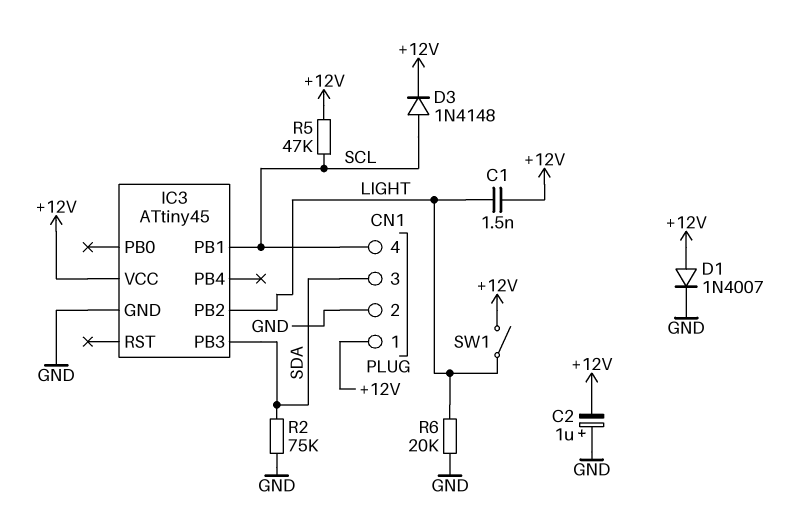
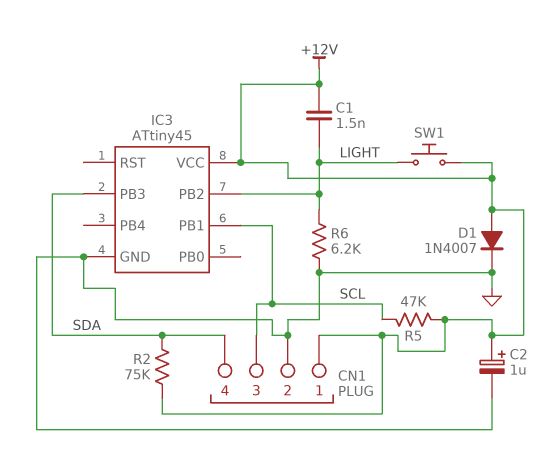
C2: 1uF (plus GND, minus +12V) -> 1uF (plus +12V, minus GND)
CN1 pin 3: SDA -> SCL
CN1 pin 4: SCL -> SDA
D3: diode 1N4148 (A SCL, K +12V) -> none
R2: 75k (GND, SDA) -> 75k (+12V, SDA)
R6: 20k (GND, LIGHT) -> 6.2k (GND, LIGHT)
SW1: switch (+12V, LIGHT) -> button (+12V, LIGHT)

